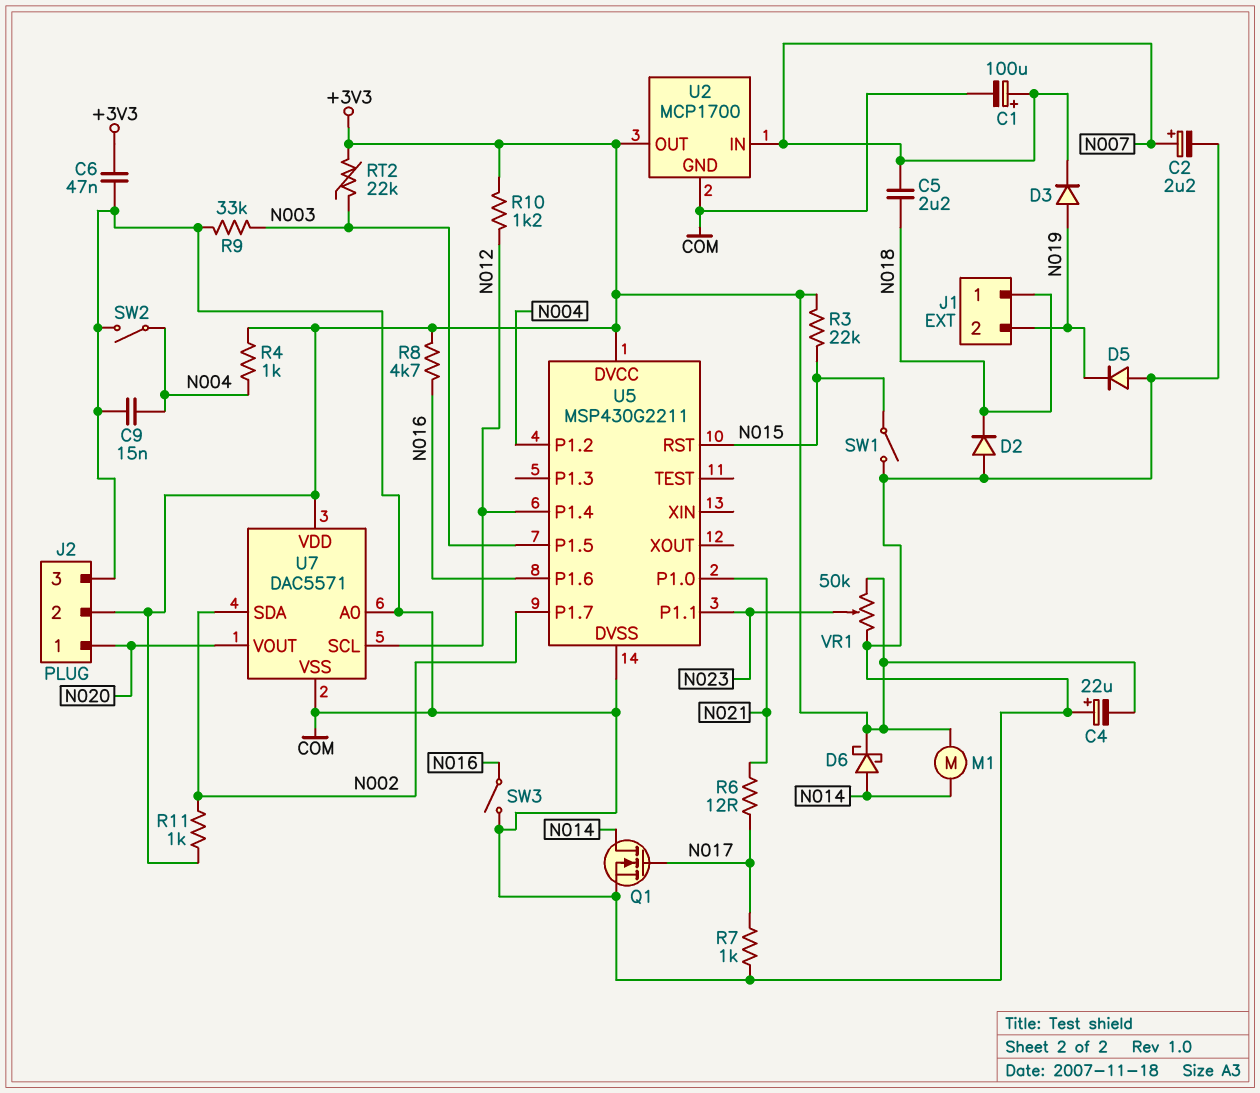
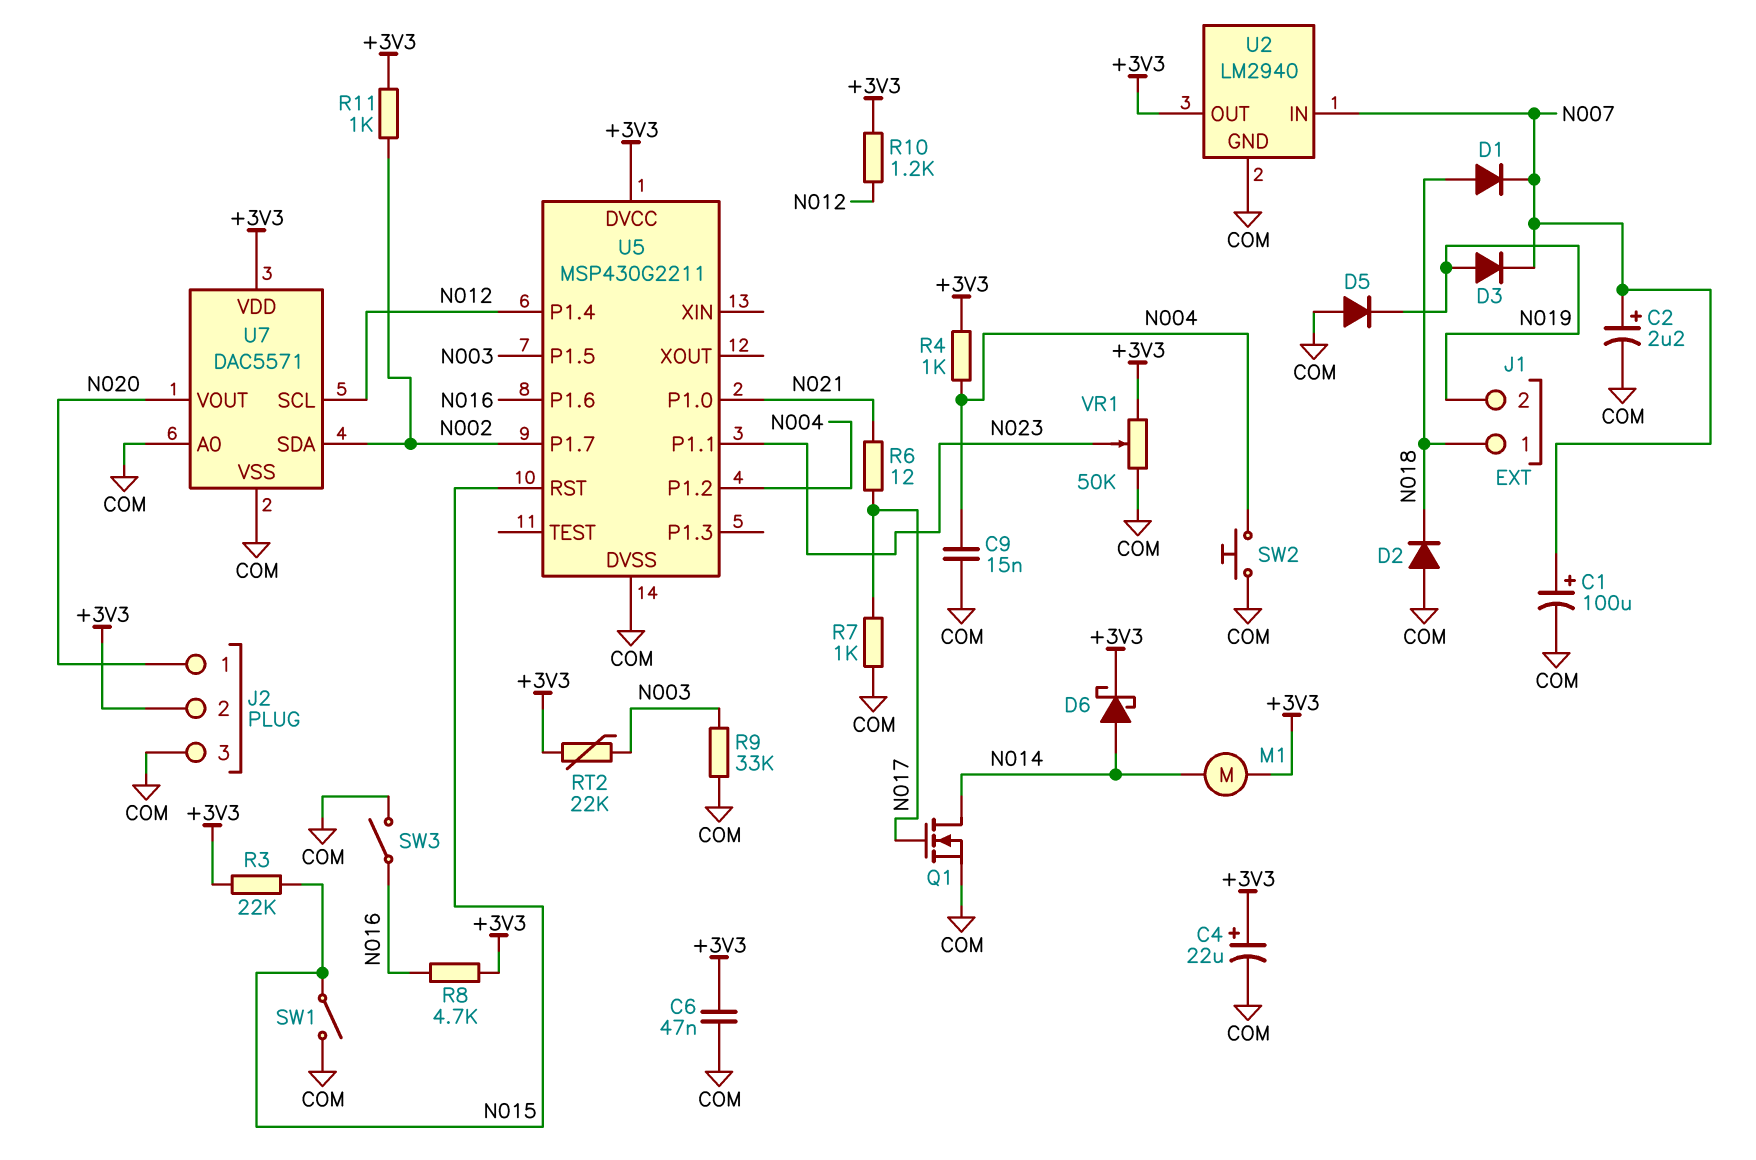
C4: 22uF (plus COM, minus +3V3) -> 22uF (plus +3V3, minus COM)
C5: 2.2uF (N007, N018) -> none
D1: none -> diode (A N018, K N007)
SW2: switch (COM, N004) -> button (COM, N004)
U2: MCP1700 -> LM2940

